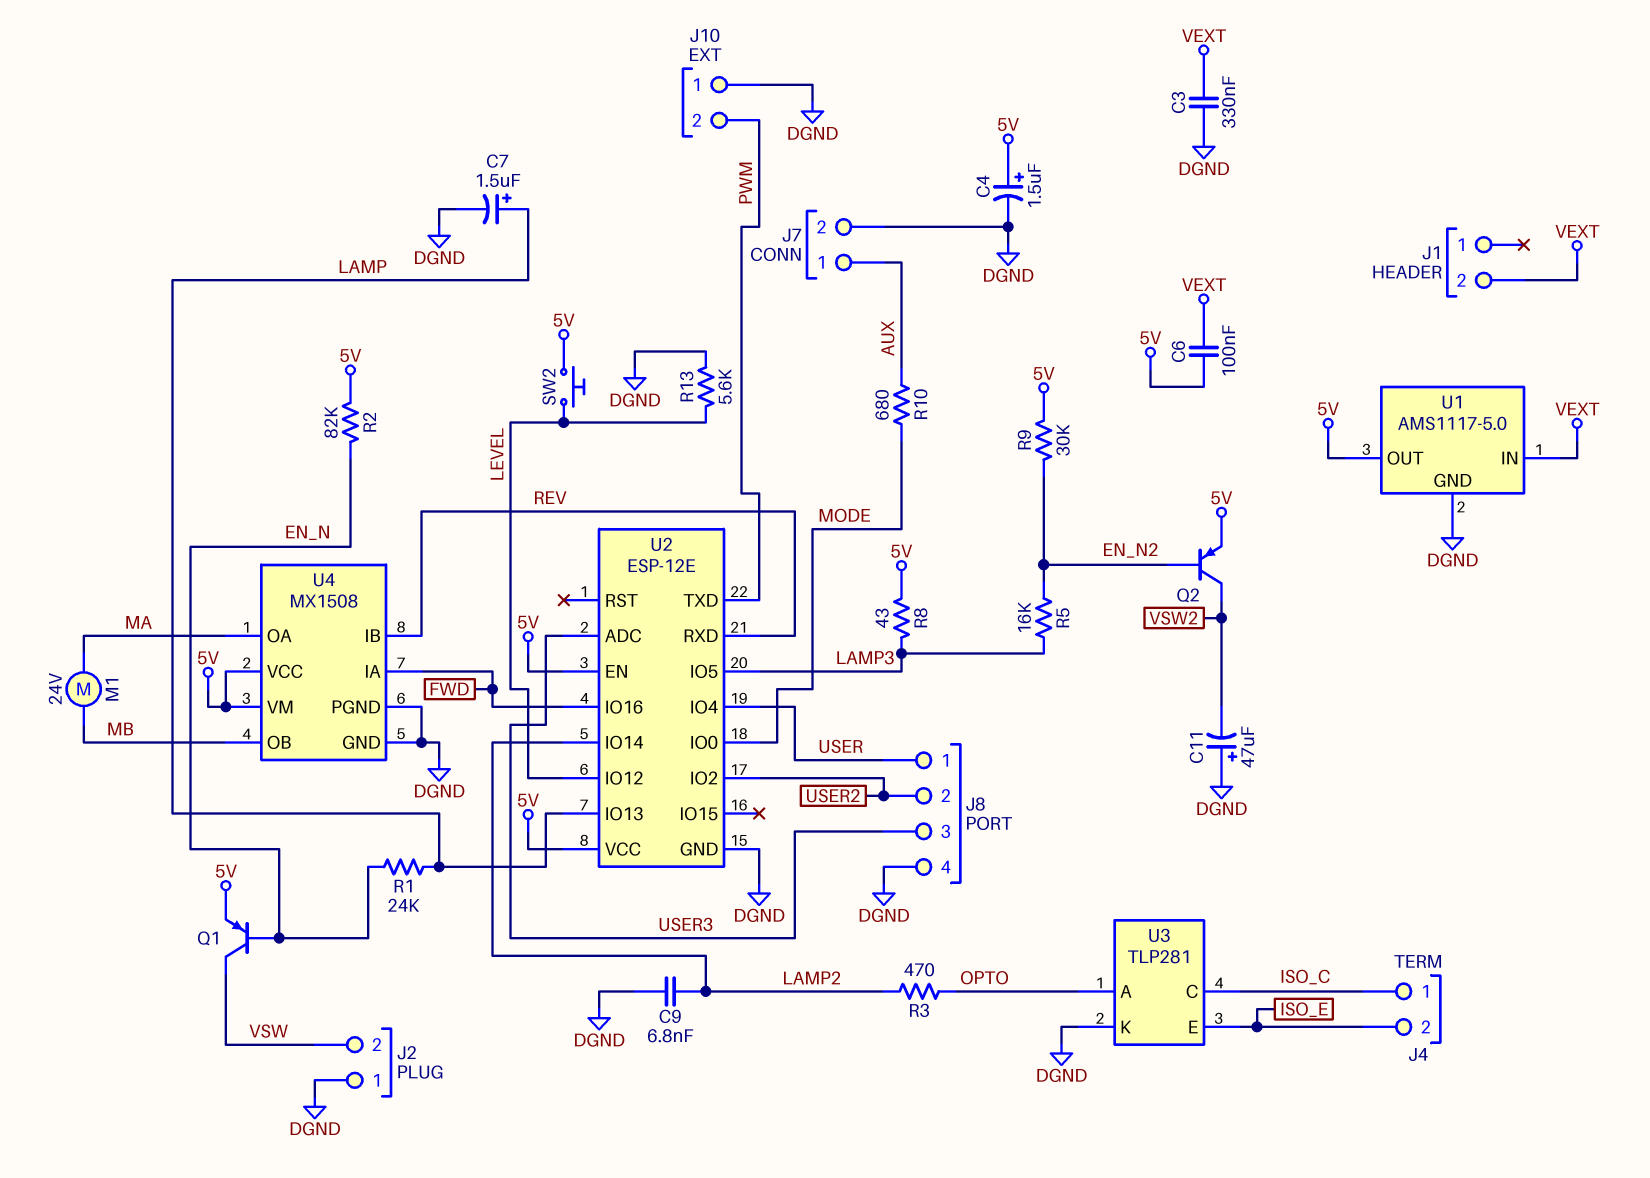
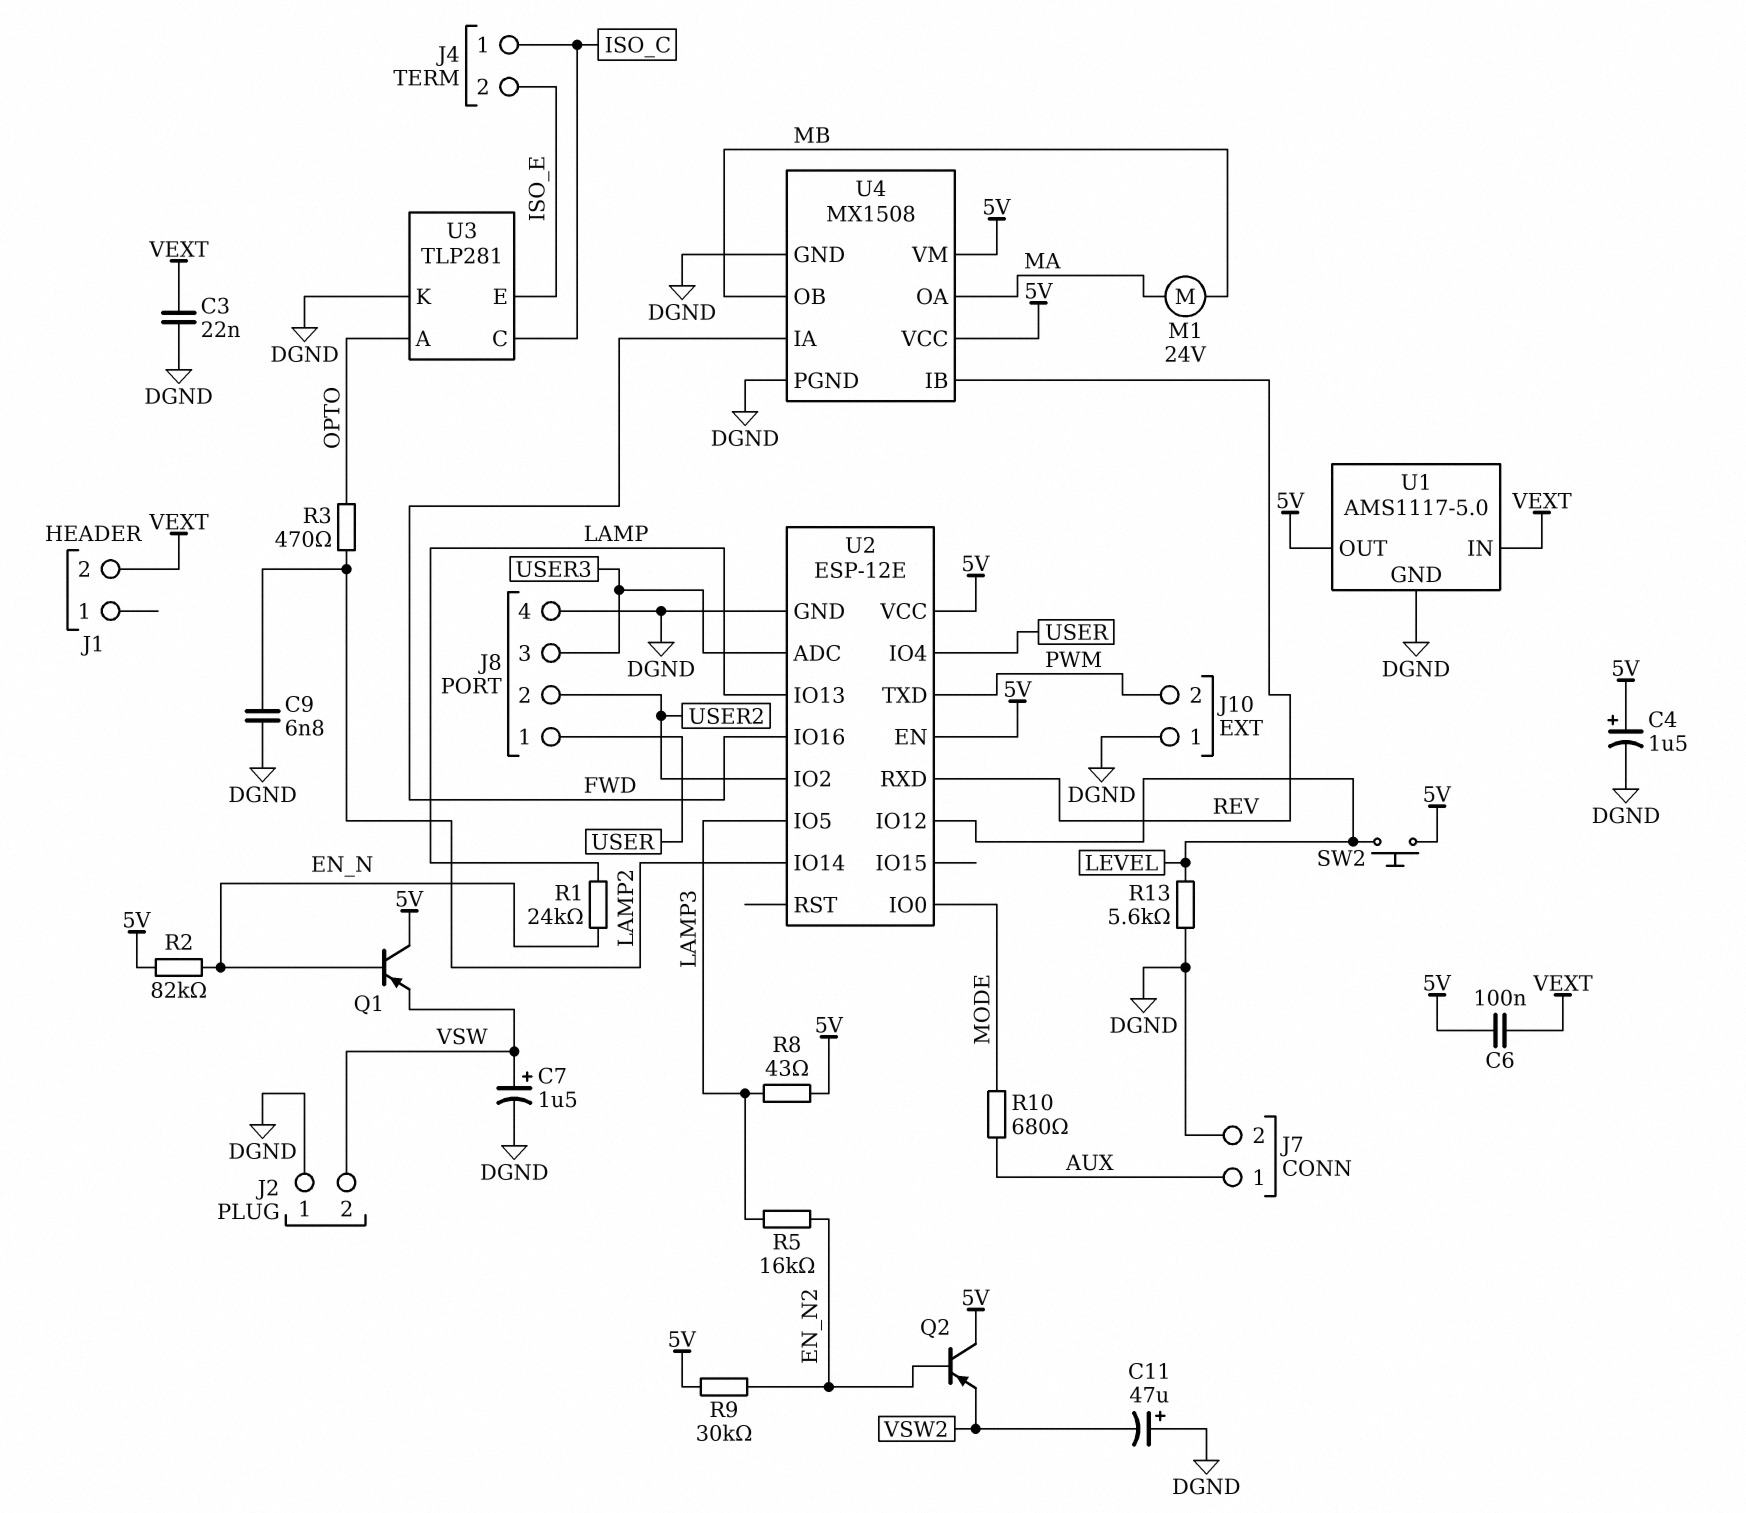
C3: 330nF (DGND, VEXT) -> 22nF (DGND, VEXT)
C7: 1.5uF (plus LAMP, minus DGND) -> 1.5uF (plus VSW, minus DGND)
Q1: PNP (B EN_N, C VSW, E 5V) -> PNP (B EN_N, C 5V, E VSW)
Q2: PNP (B EN_N2, C VSW2, E 5V) -> PNP (B EN_N2, C 5V, E VSW2)

